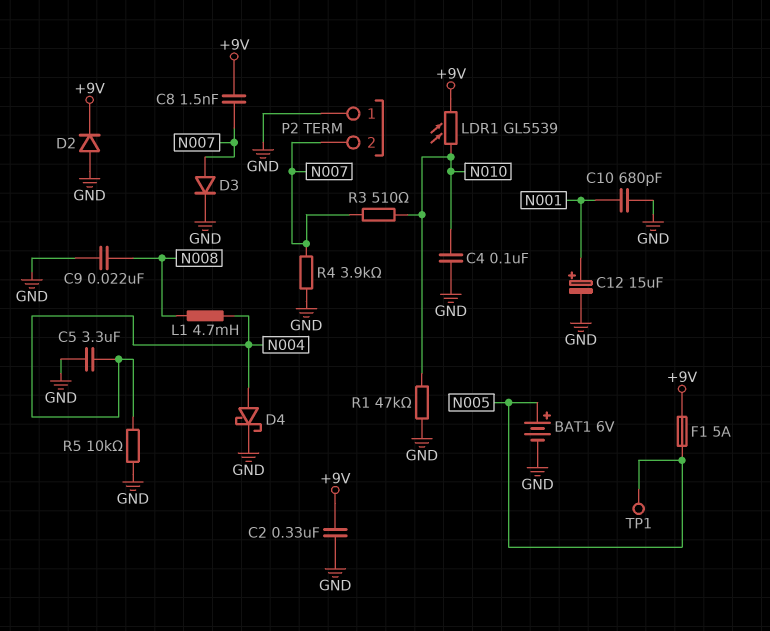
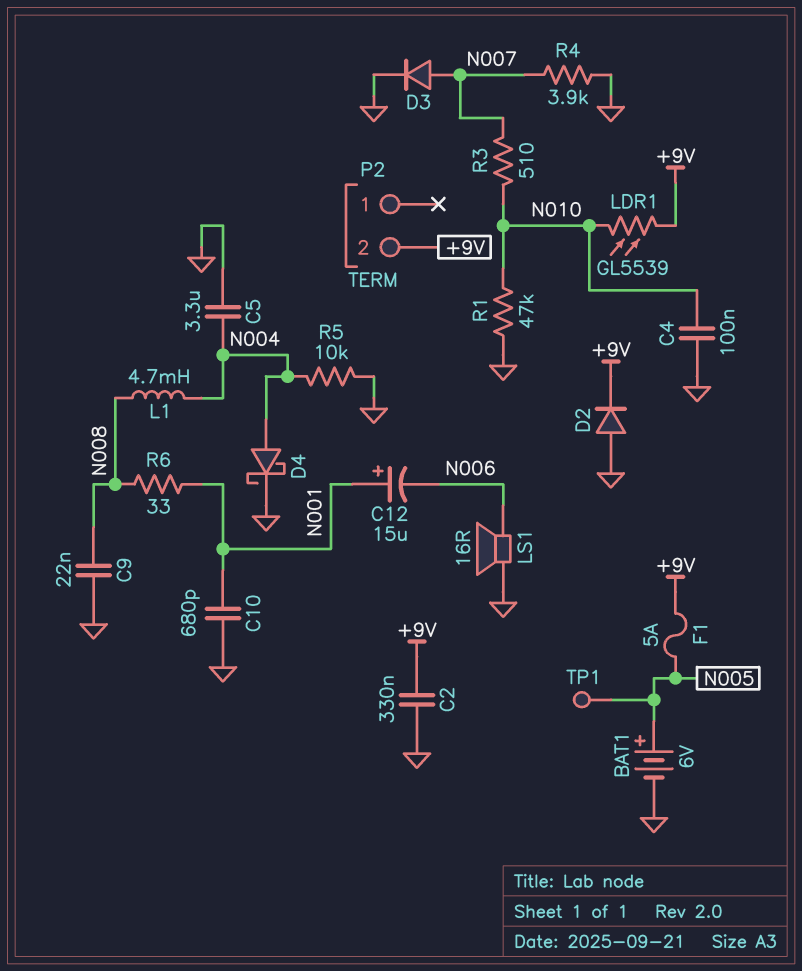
C8: 1.5nF (+9V, N007) -> none
C12: 15uF (plus N001, minus GND) -> 15uF (plus N001, minus N006)
LS1: none -> speaker 16R (GND, N006)
P2 pin 1: GND -> none
P2 pin 2: N007 -> +9V
R6: none -> 33 (N001, N008)

